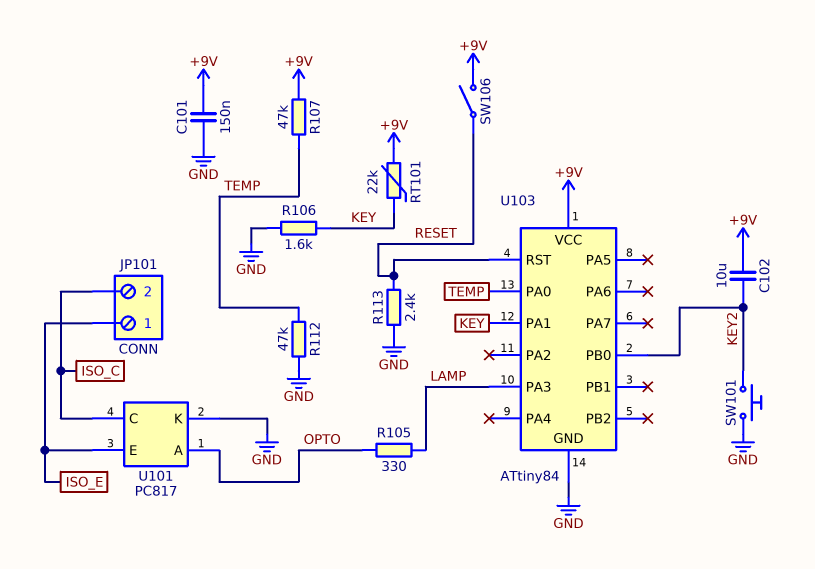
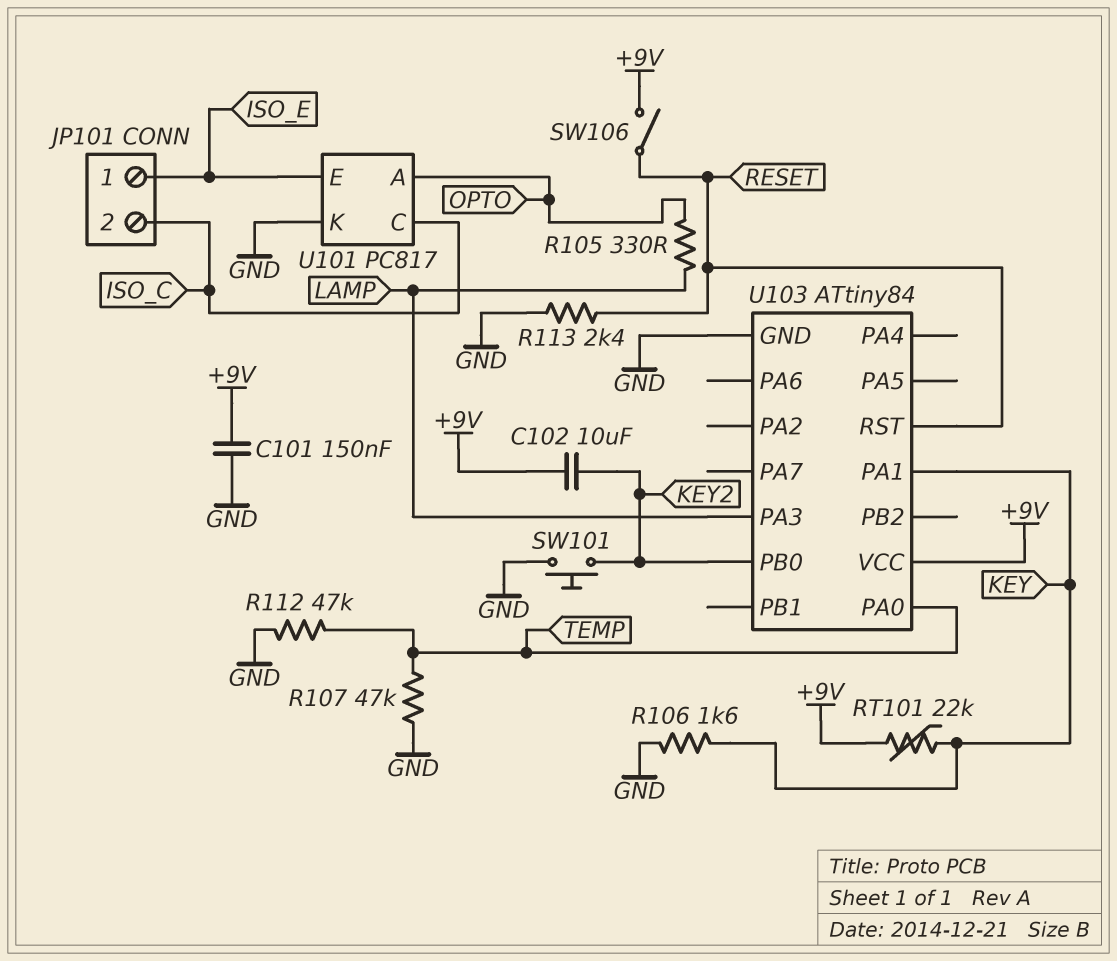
R107: 47k (+9V, TEMP) -> 47k (GND, TEMP)

